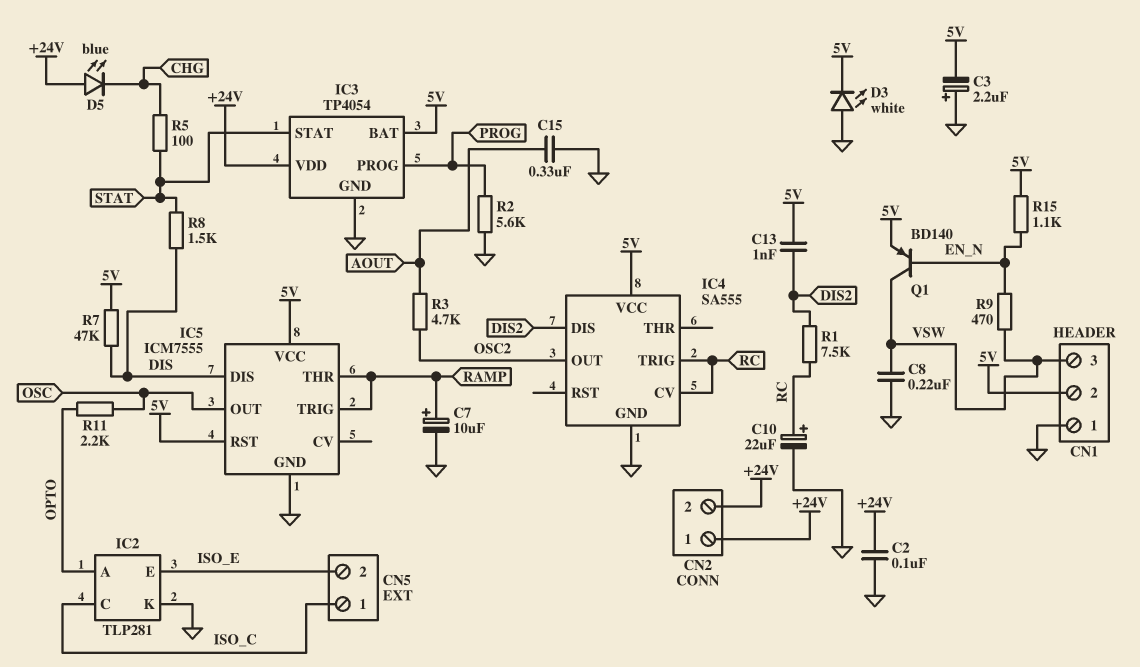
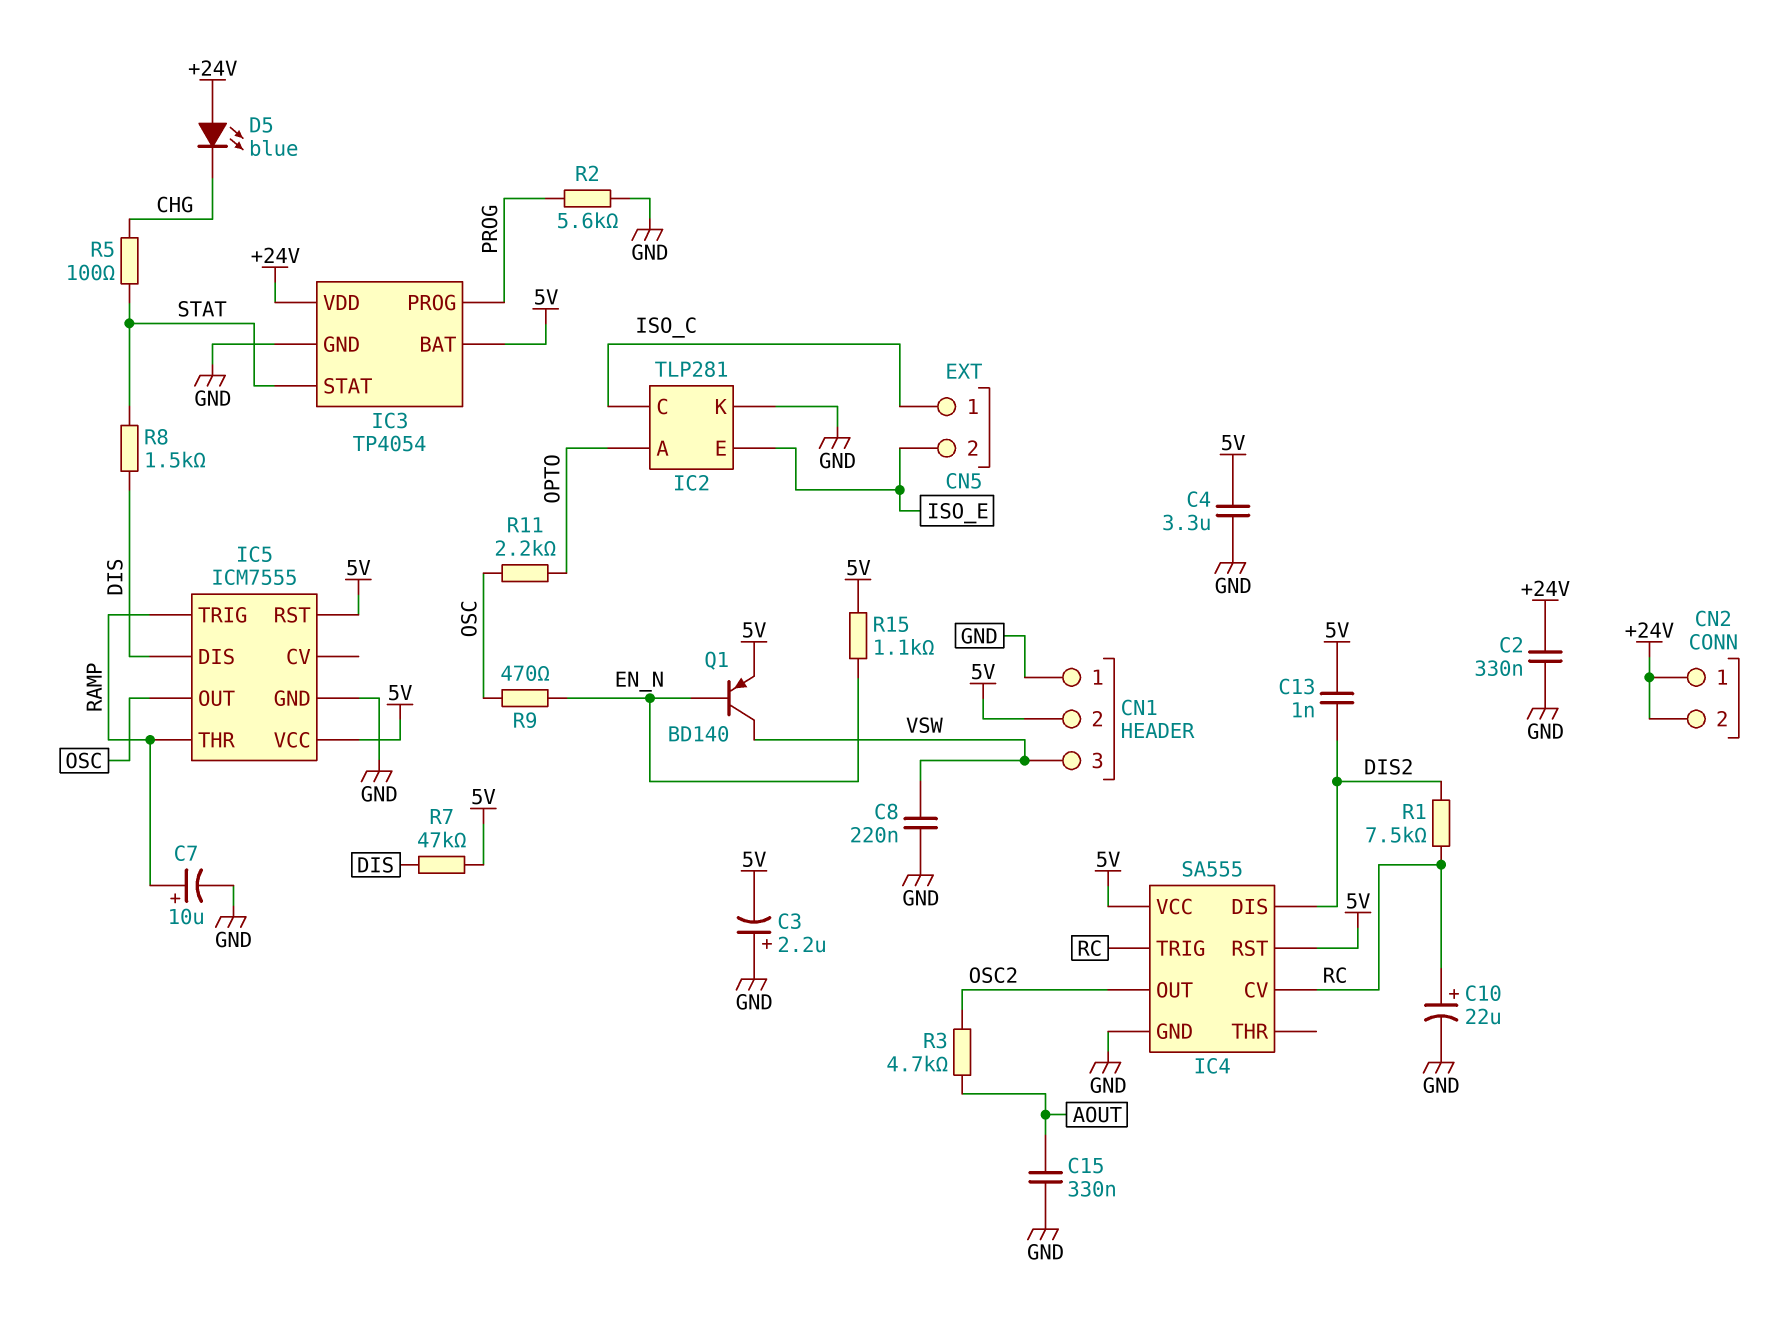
C2: 100nF (+24V, GND) -> 330nF (+24V, GND)
C4: none -> 3.3uF (5V, GND)
D3: LED white (A GND, K 5V) -> none
IC4 pin RST: none -> 5V
R9: 470 (EN_N, VSW) -> 470 (EN_N, OSC)

